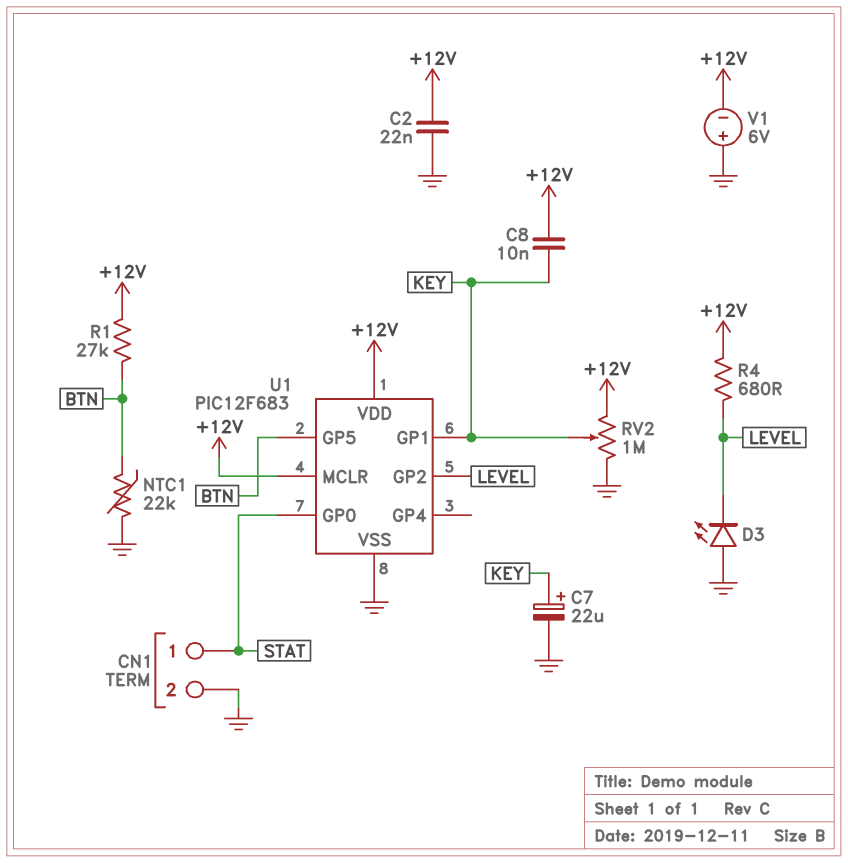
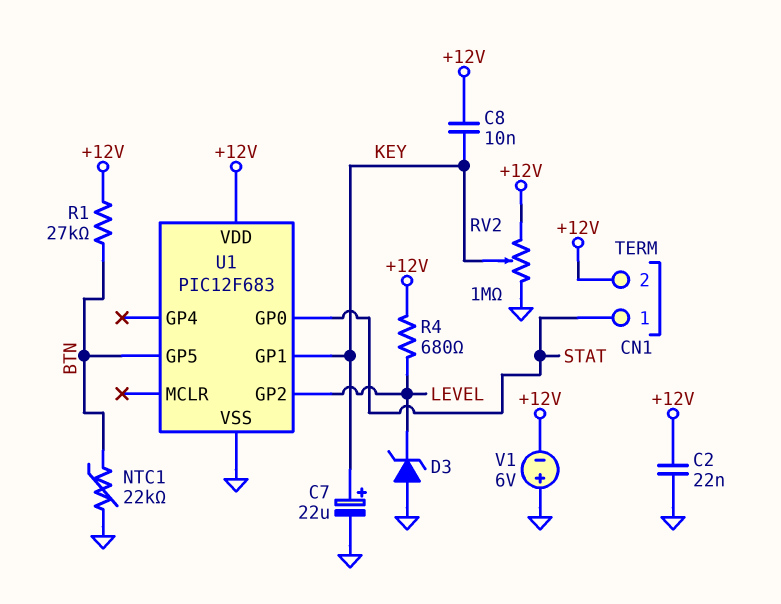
CN1 pin 2: GND -> +12V
D3: LED (A GND, K LEVEL) -> zener (A GND, K LEVEL)
U1 pin MCLR: +12V -> none

